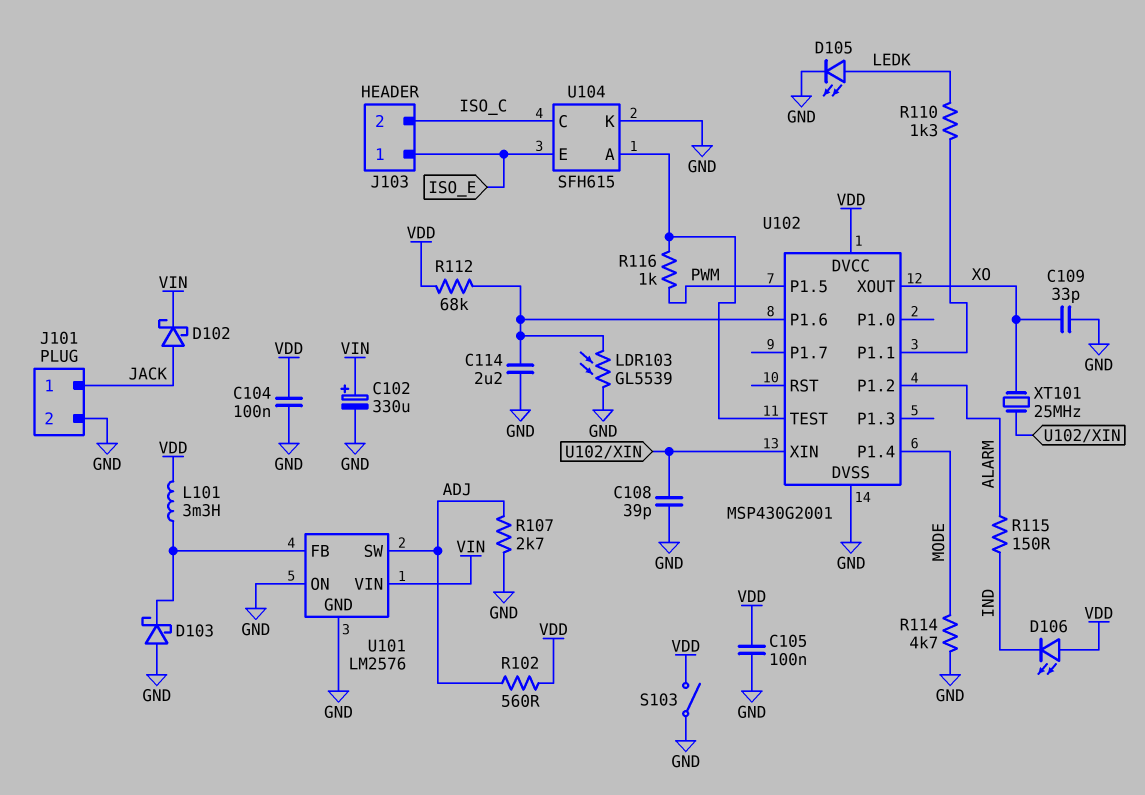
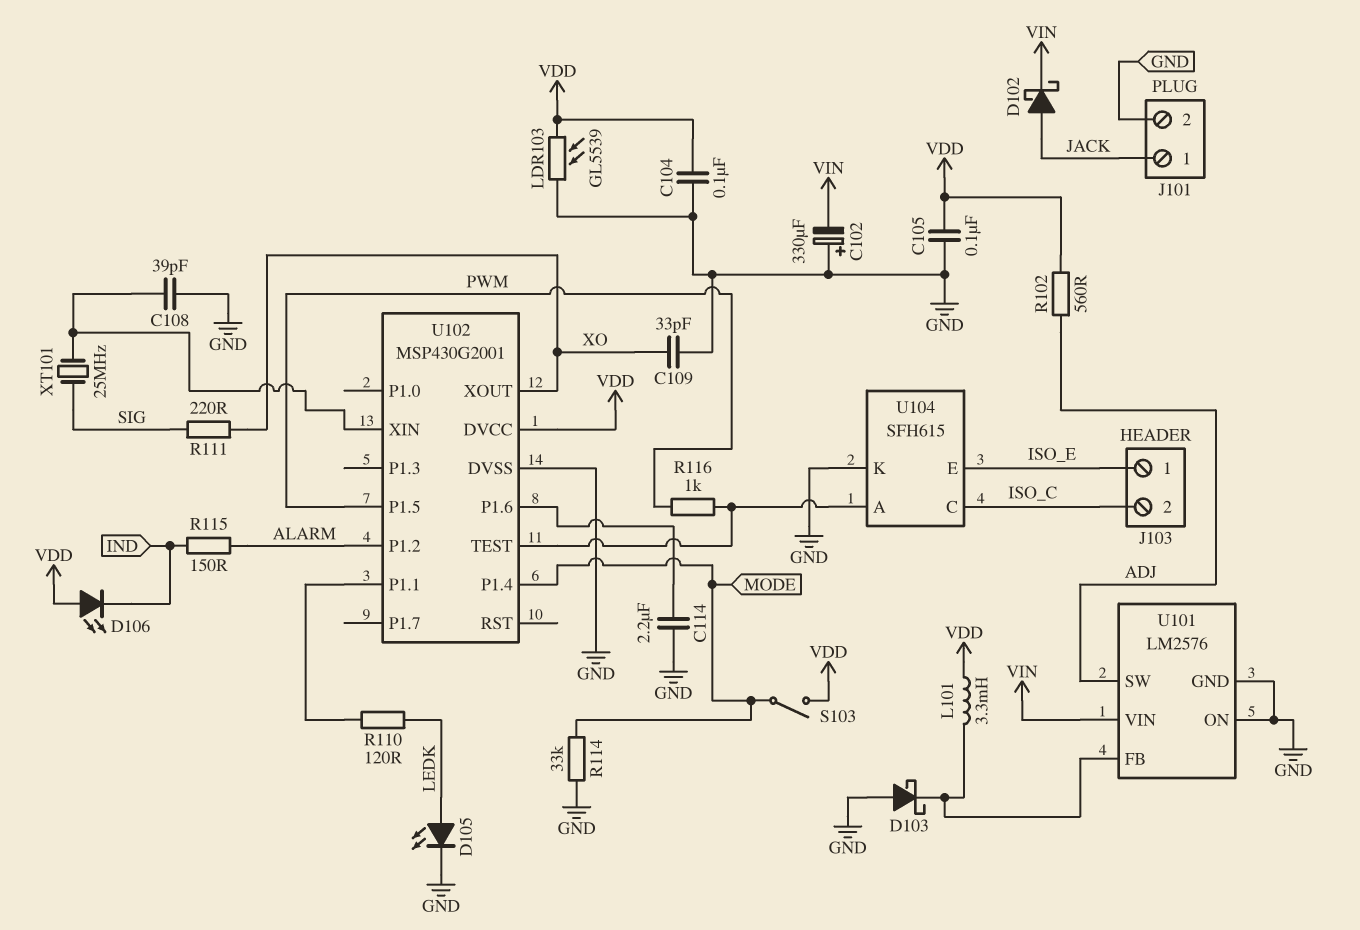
C102: 330uF (plus VIN, minus GND) -> 330uF (plus GND, minus VIN)
LDR103: GL5539 (GND, U102/P1.6) -> GL5539 (GND, VDD)
R107: 2.7k (ADJ, GND) -> none
R110: 1.3k (LEDK, U102/P1.1) -> 120 (LEDK, U102/P1.1)
R111: none -> 220 (SIG, XO)
R112: 68k (U102/P1.6, VDD) -> none
R114: 4.7k (GND, MODE) -> 33k (GND, MODE)
S103: switch (GND, VDD) -> switch (MODE, VDD)
XT101: 25MHz (U102/XIN, XO) -> 25MHz (SIG, U102/XIN)

